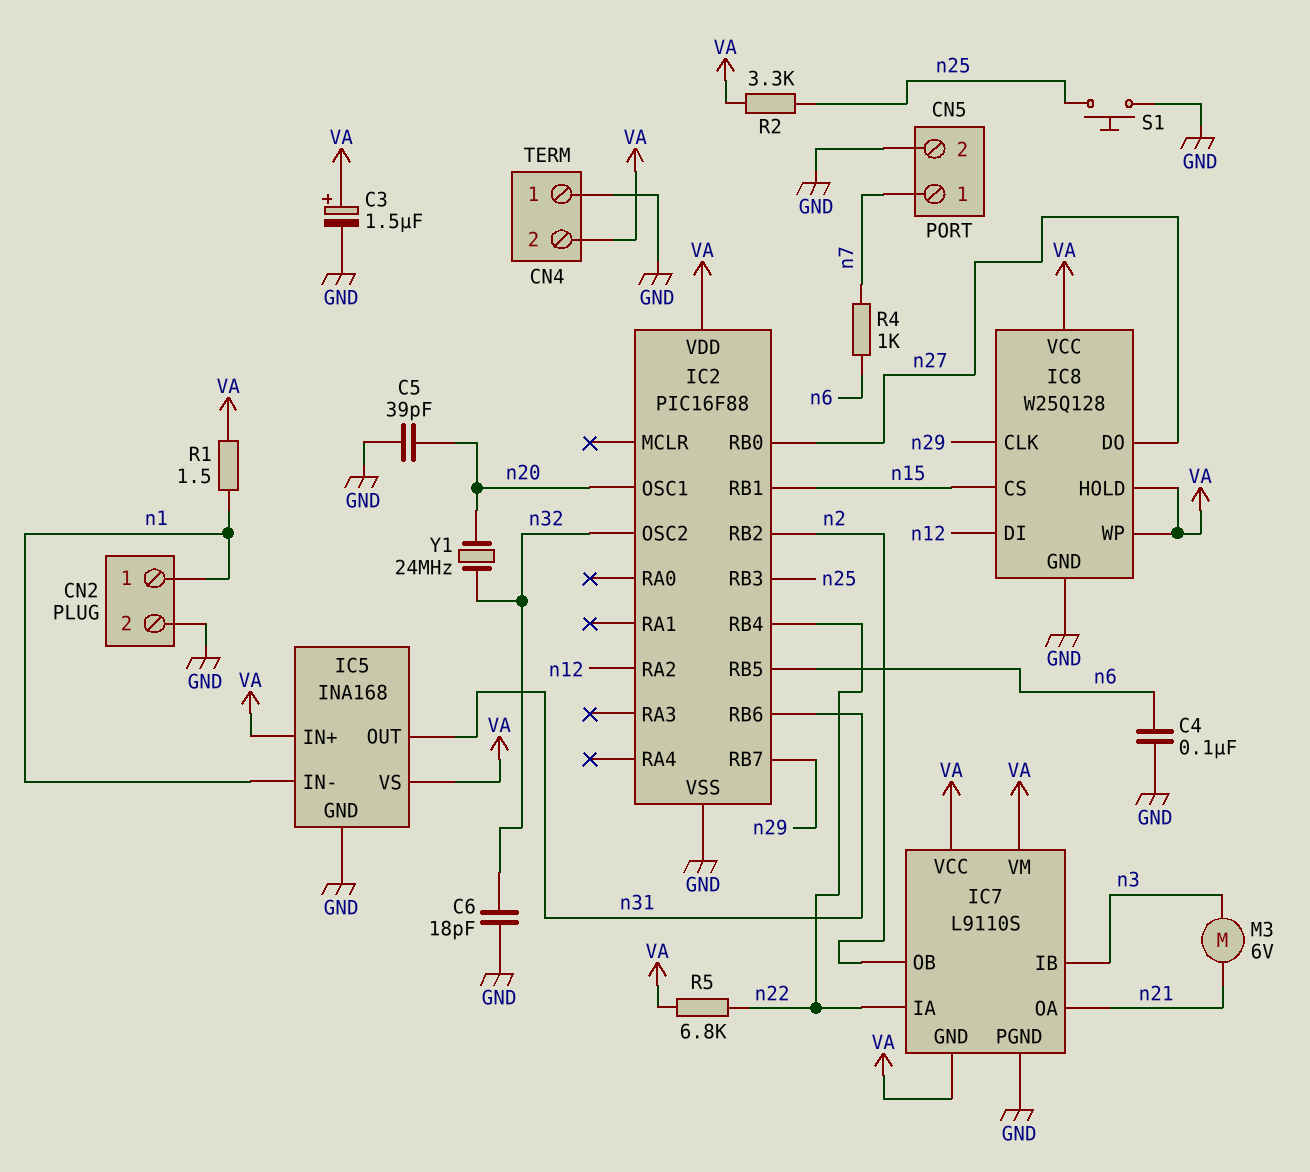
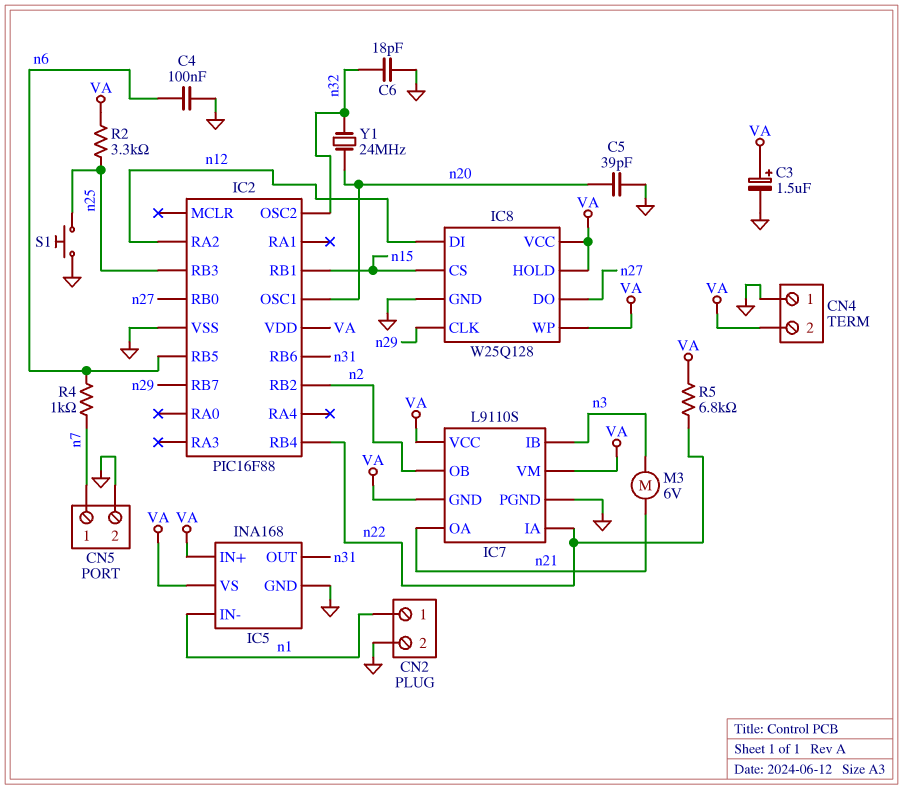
R1: 1.5 (VA, n1) -> none

